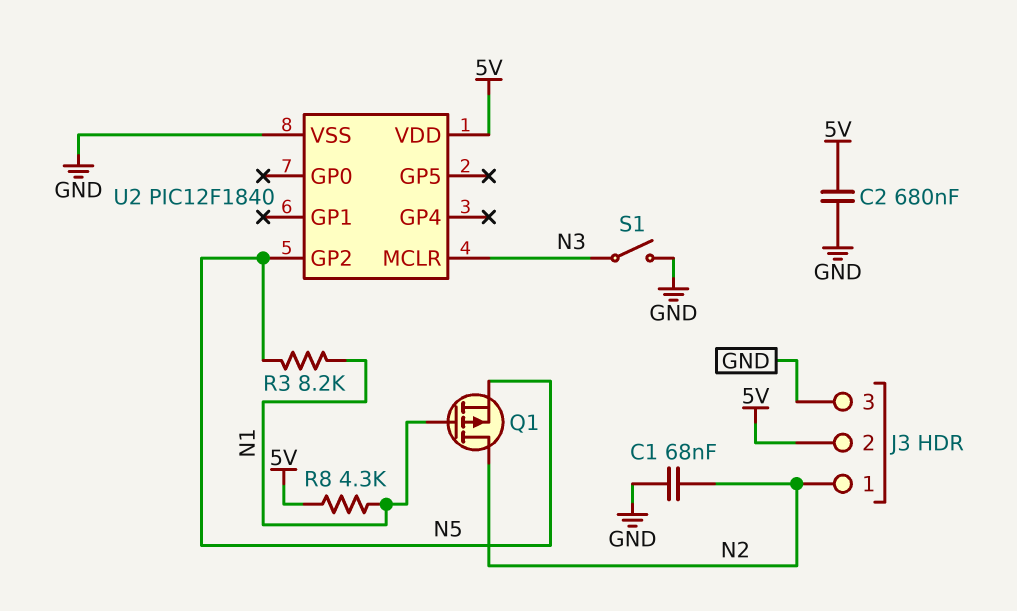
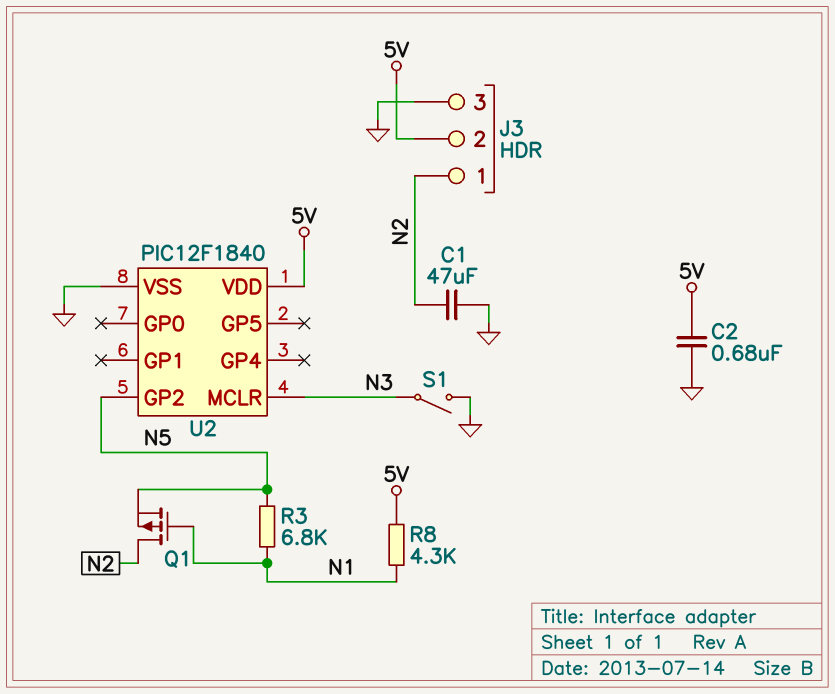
C1: 68nF (GND, N2) -> 47uF (GND, N2)
R3: 8.2k (N1, N5) -> 6.8k (N1, N5)

